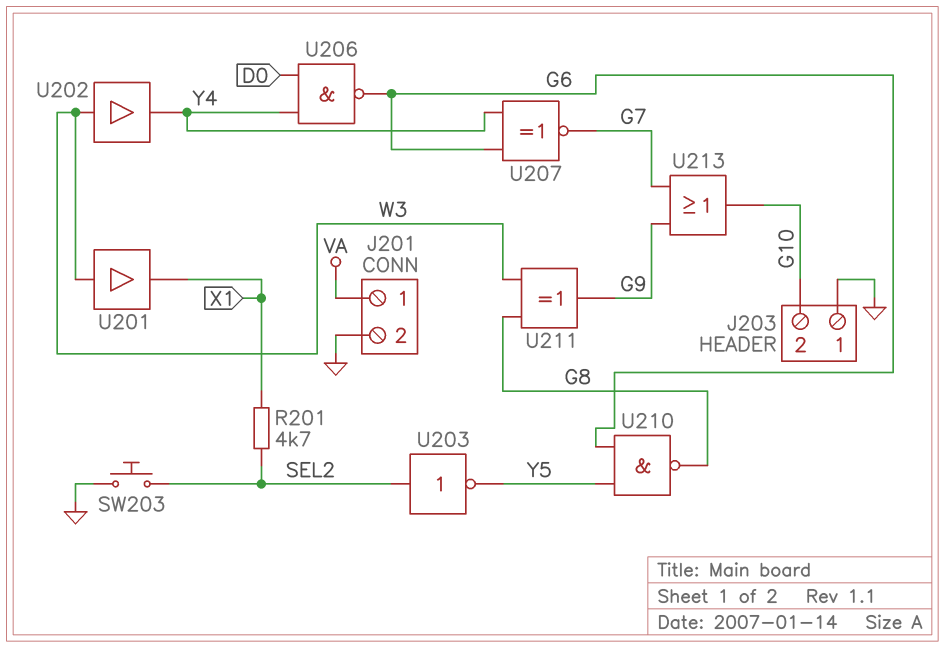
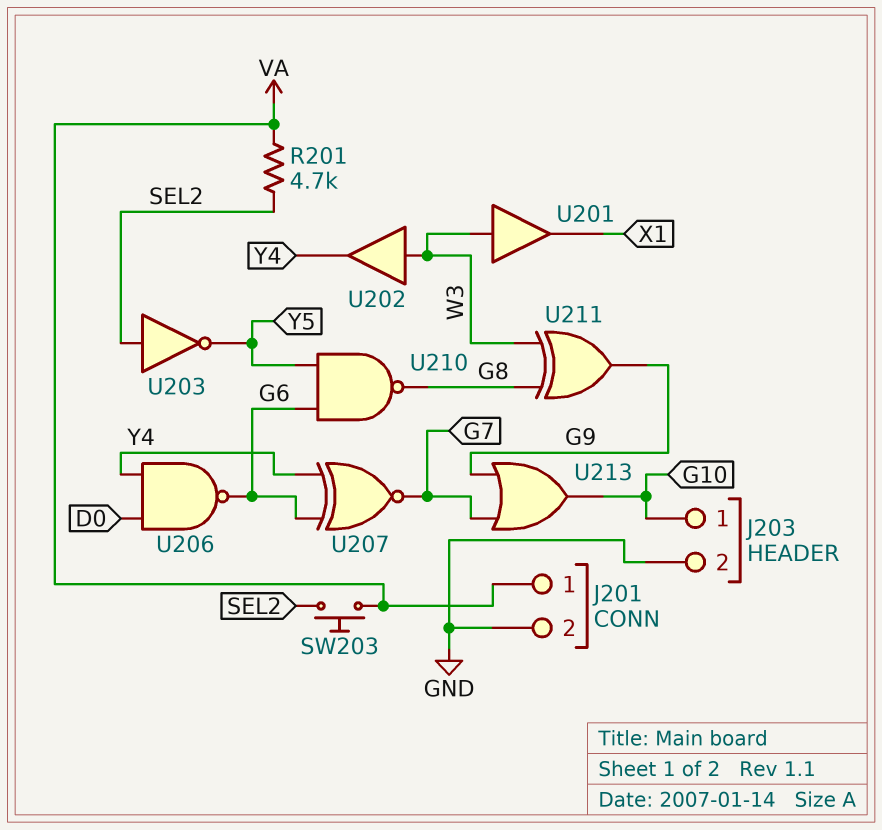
J203 pin 1: GND -> G10
J203 pin 2: G10 -> GND
R201: 4.7k (SEL2, X1) -> 4.7k (SEL2, VA)
SW203: button (GND, SEL2) -> button (SEL2, VA)

